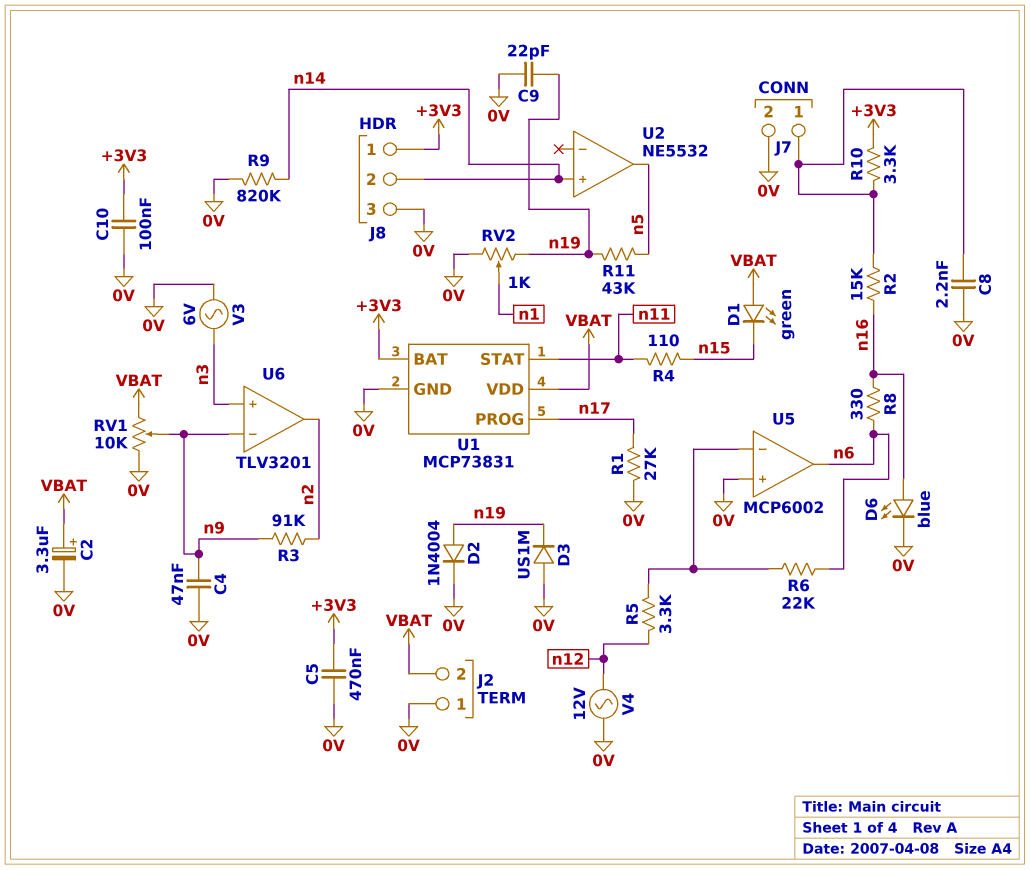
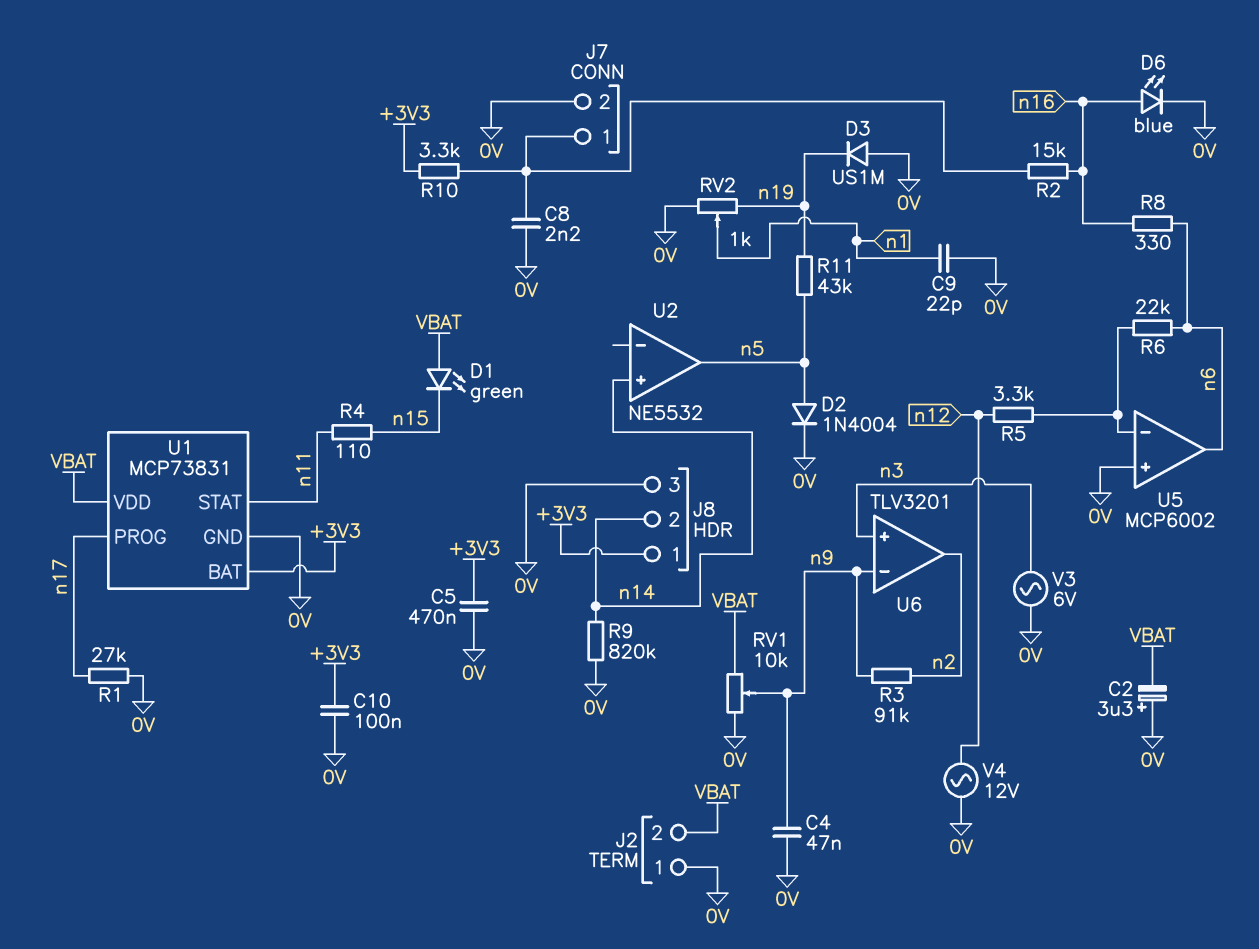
C2: 3.3uF (plus VBAT, minus 0V) -> 3.3uF (plus 0V, minus VBAT)
C9: 22pF (0V, n19) -> 22pF (0V, n1)
D2: diode 1N4004 (A n19, K 0V) -> diode 1N4004 (A n5, K 0V)

